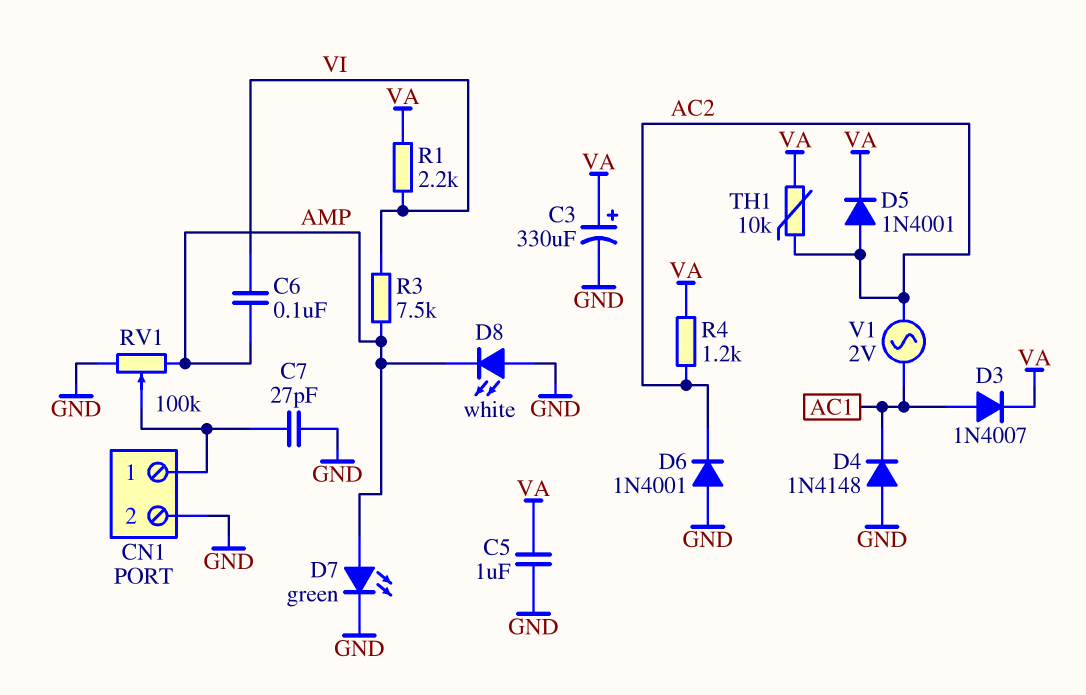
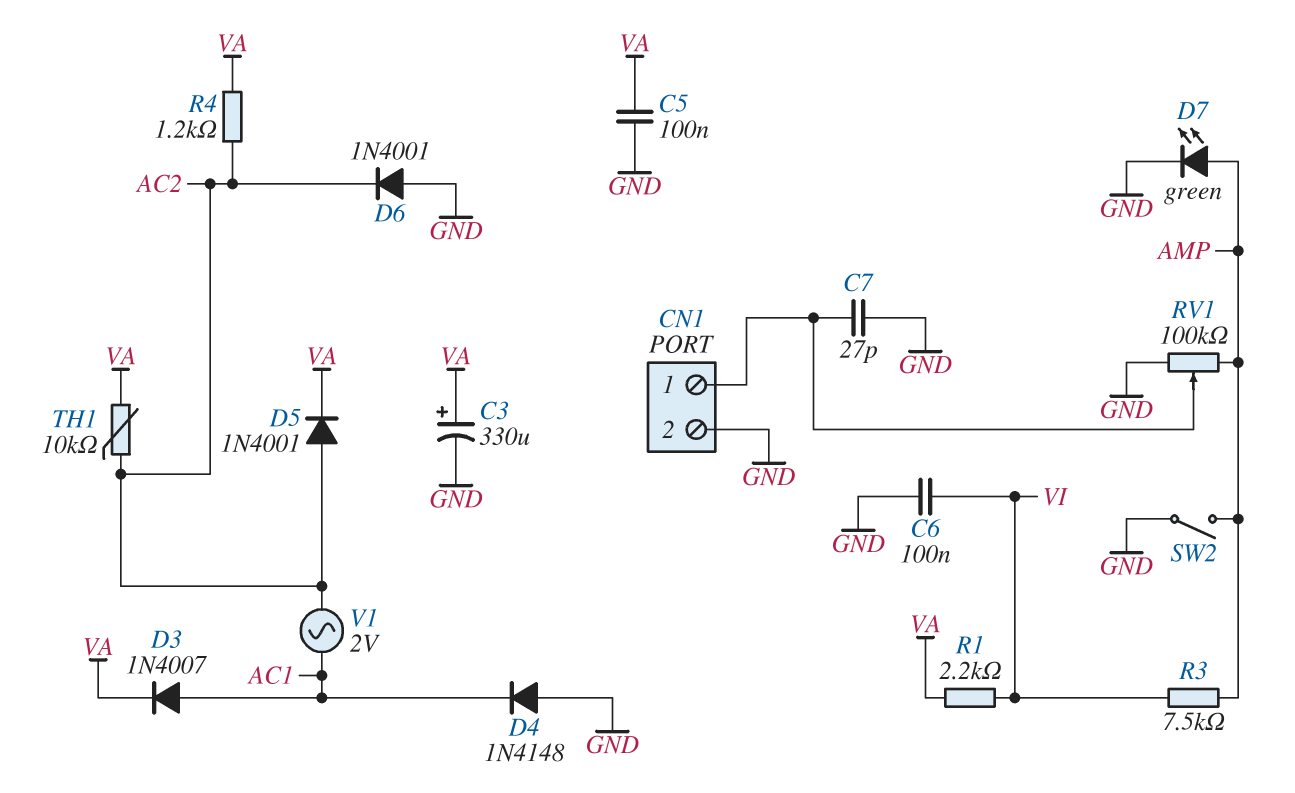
C5: 1uF (GND, VA) -> 100nF (GND, VA)
C6: 100nF (AMP, VI) -> 100nF (GND, VI)
D8: LED white (A GND, K AMP) -> none
SW2: none -> switch (AMP, GND)

